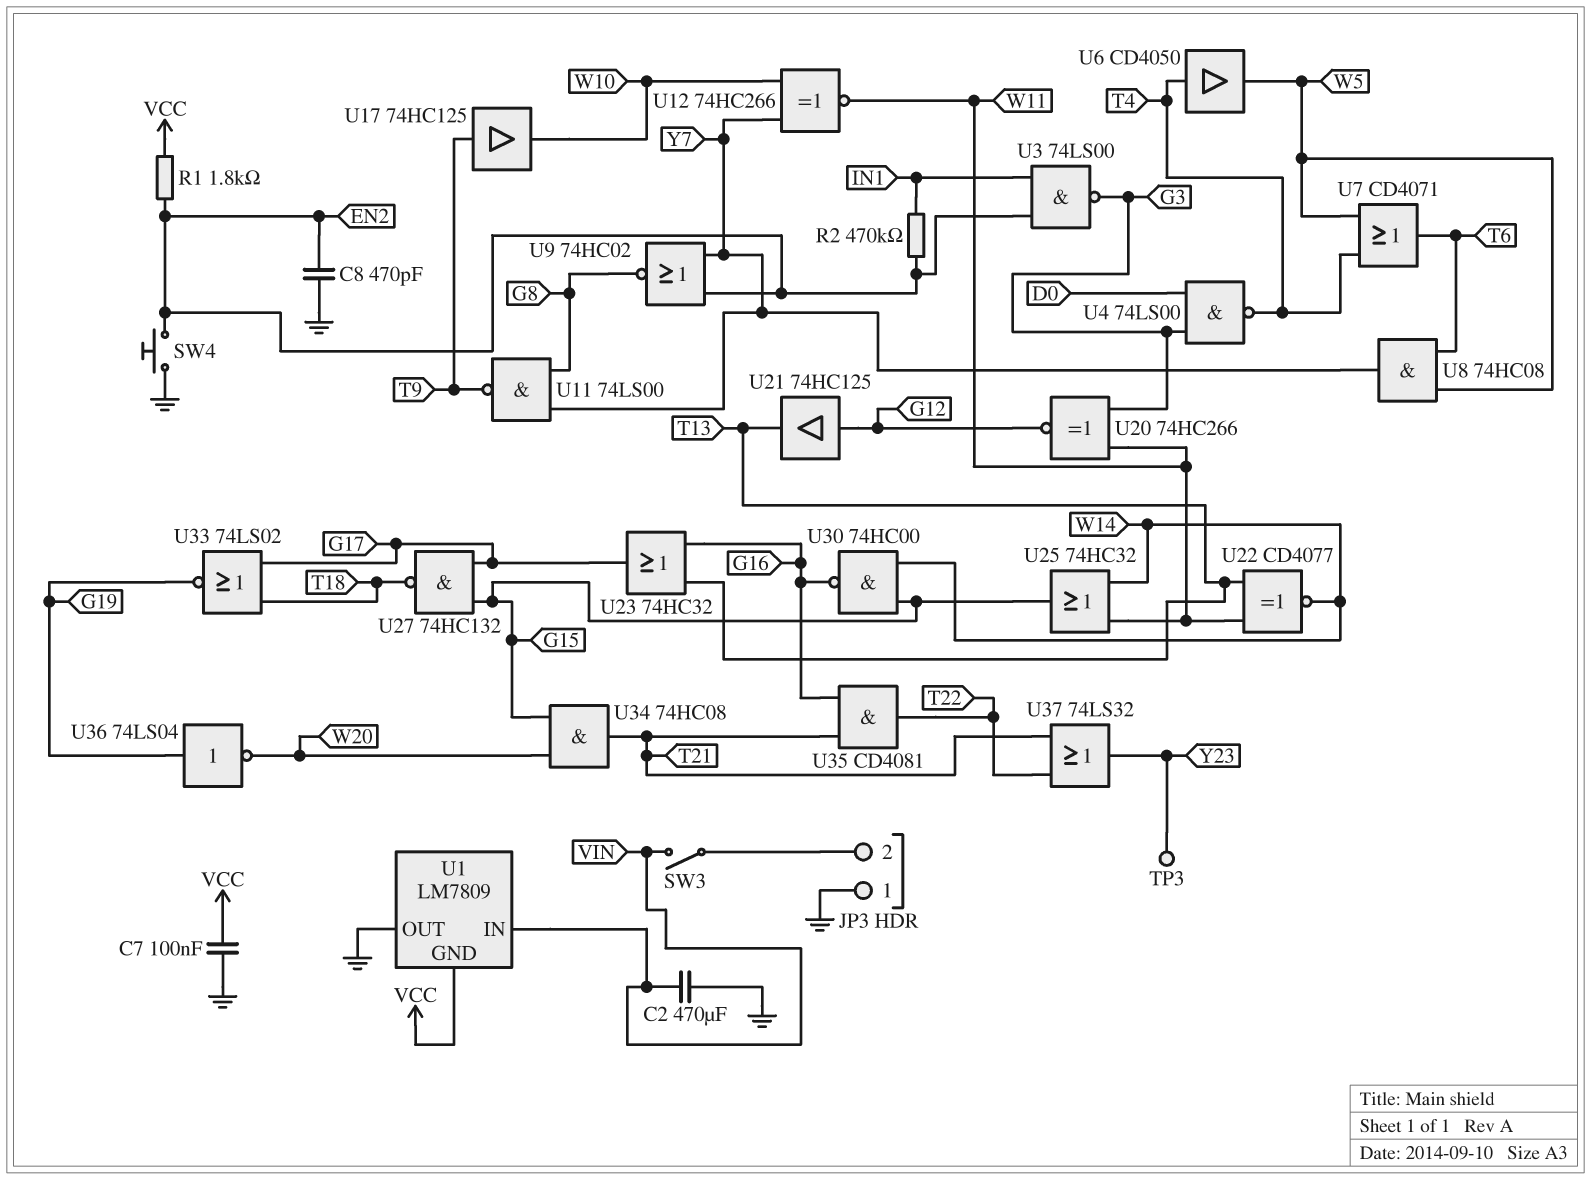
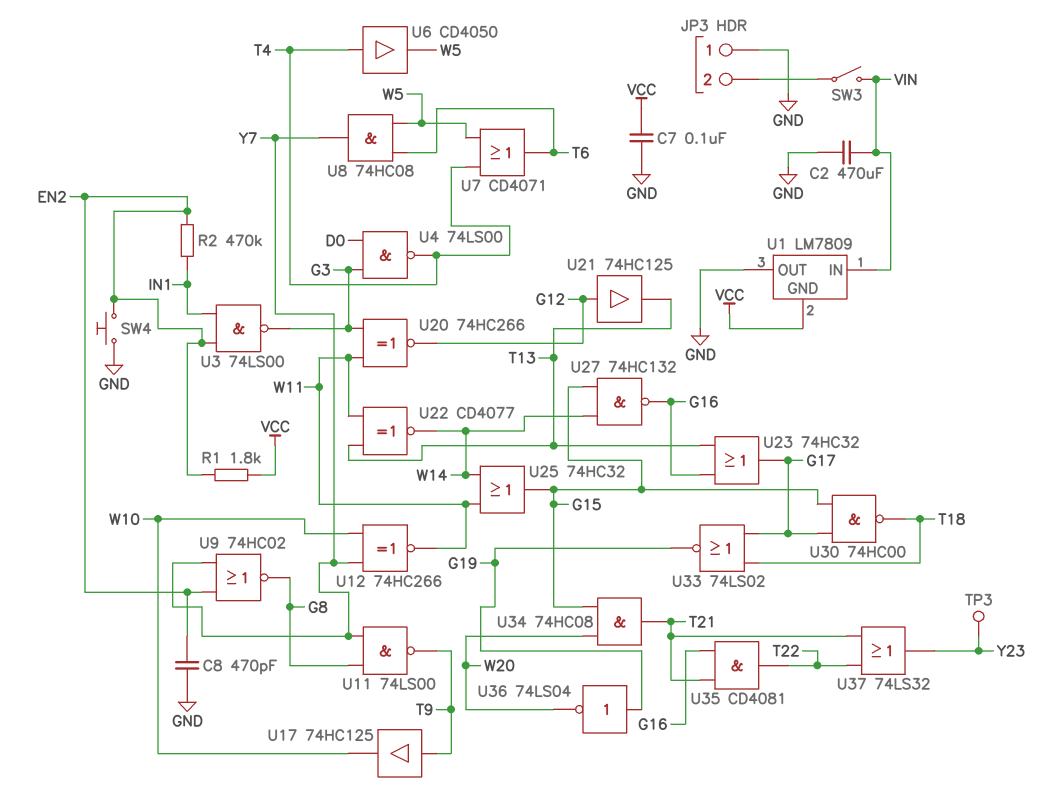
U27: NAND 74HC132 (in G15, in G17, out T18) -> NAND 74HC132 (in G15, in W14, out G16)
U30: NAND 74HC00 (in G15, in W14, out G16) -> NAND 74HC00 (in G15, in G17, out T18)

